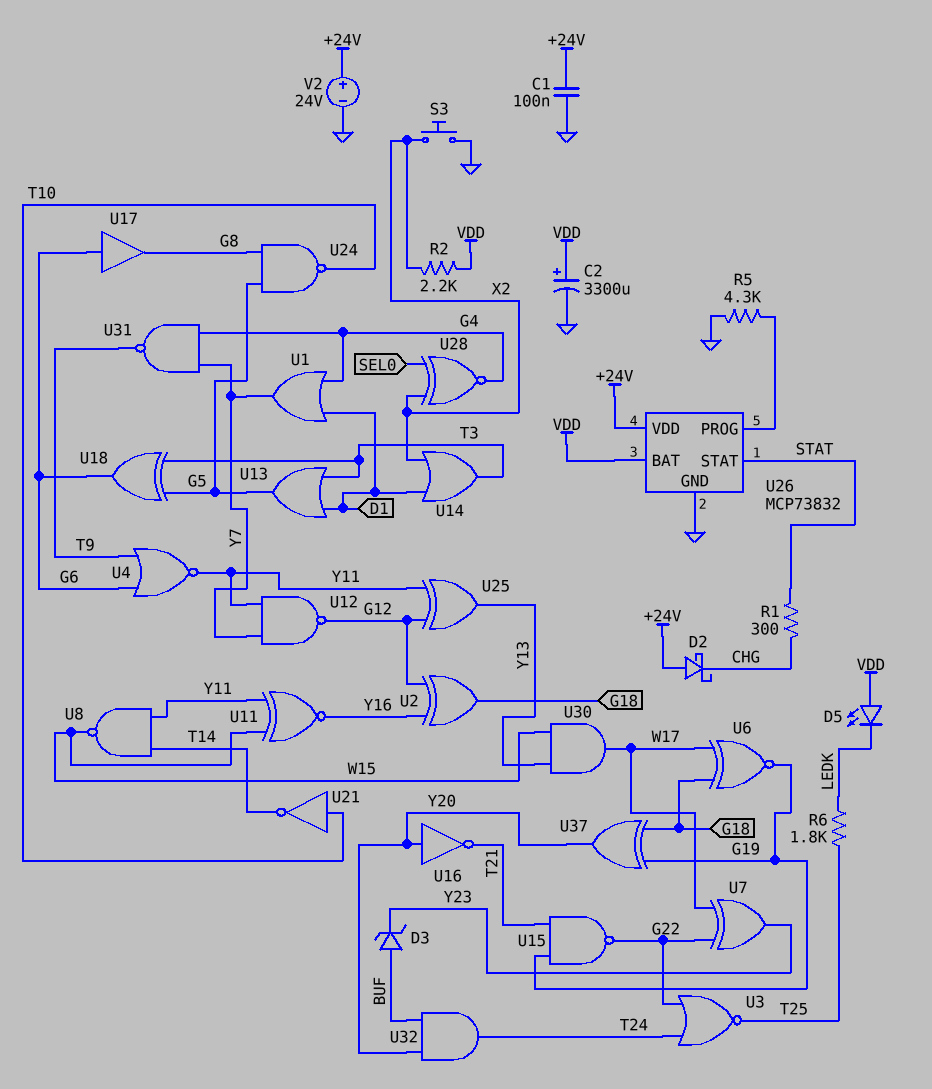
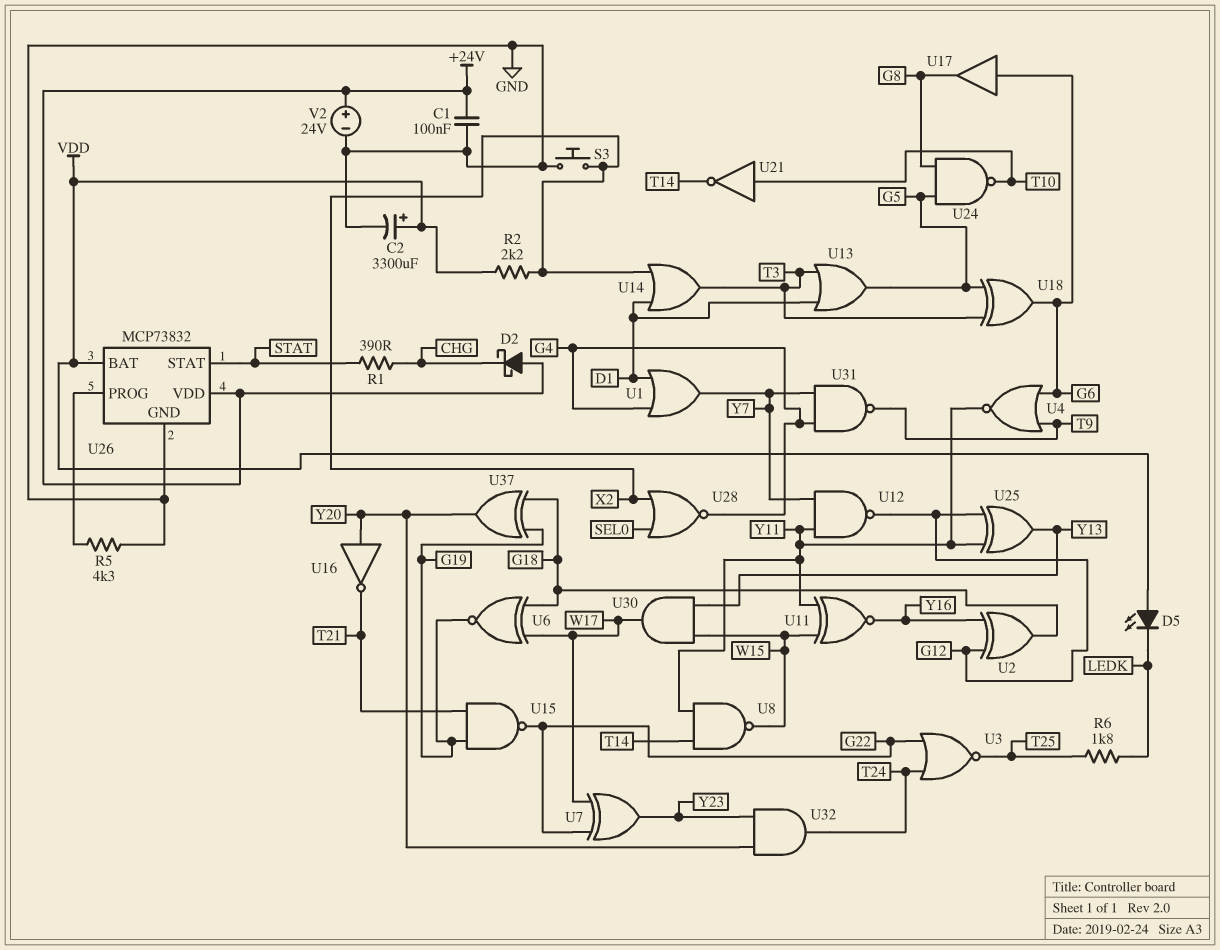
D3: zener (A BUF, K Y23) -> none
R1: 300 (CHG, STAT) -> 390 (CHG, STAT)
U28: XNOR (in SEL0, in X2, out G4) -> NOR (in SEL0, in X2, out G4)
U32: AND (in BUF, in Y20, out T24) -> AND (in Y20, in Y23, out T24)

